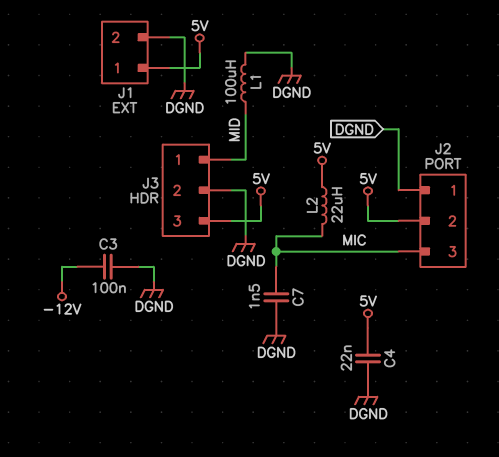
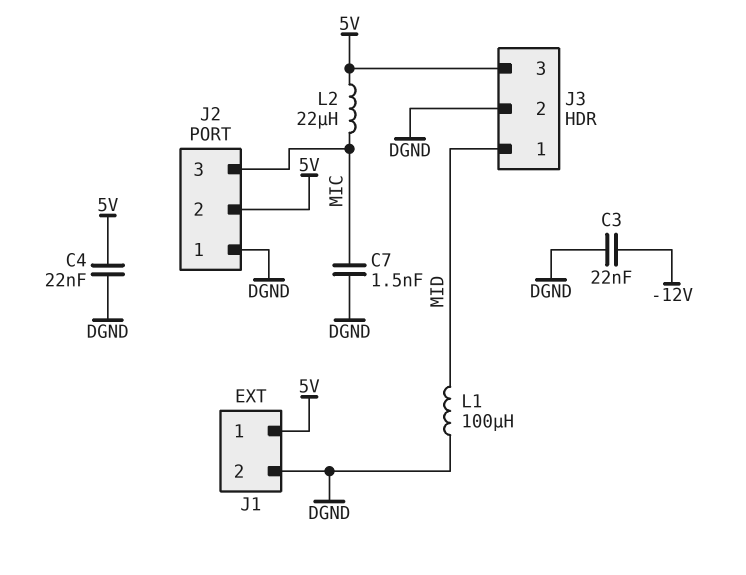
C3: 100nF (-12V, DGND) -> 22nF (-12V, DGND)

